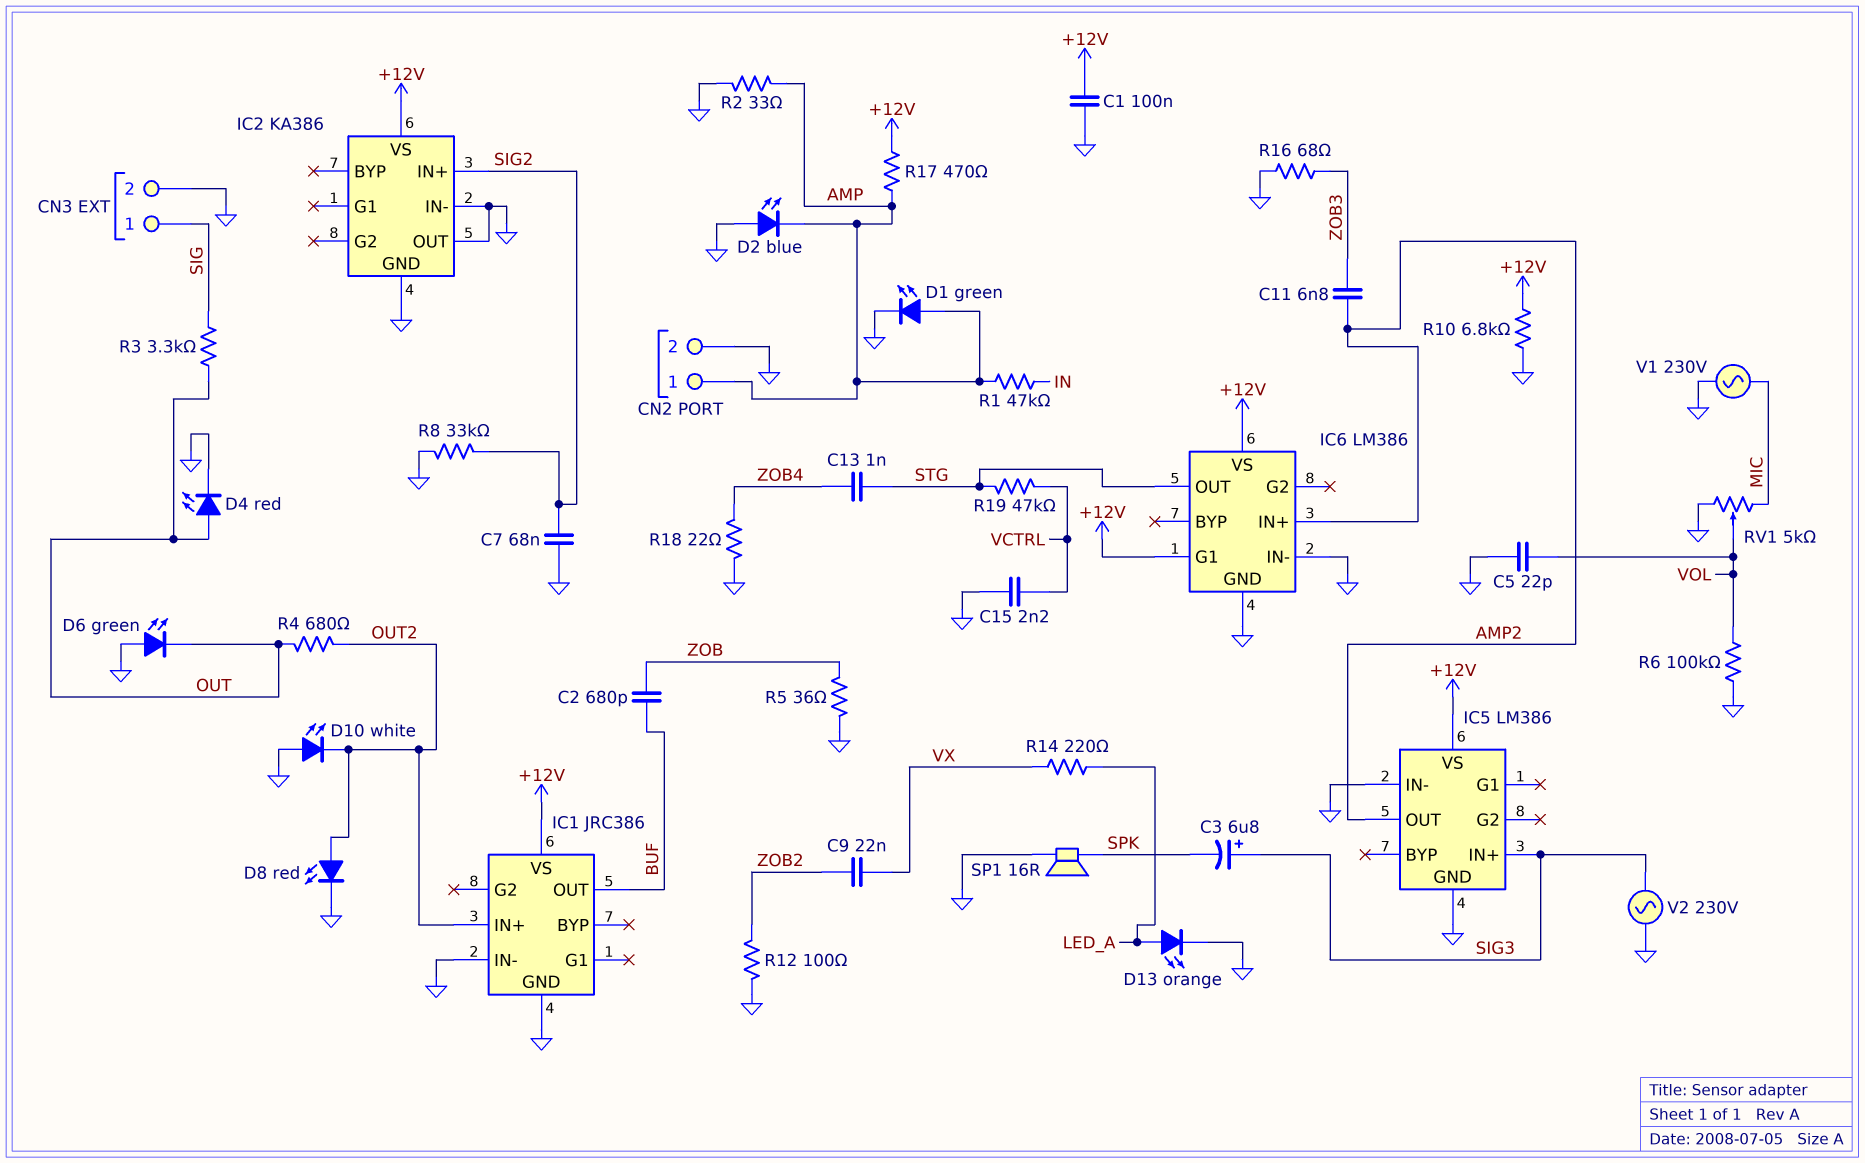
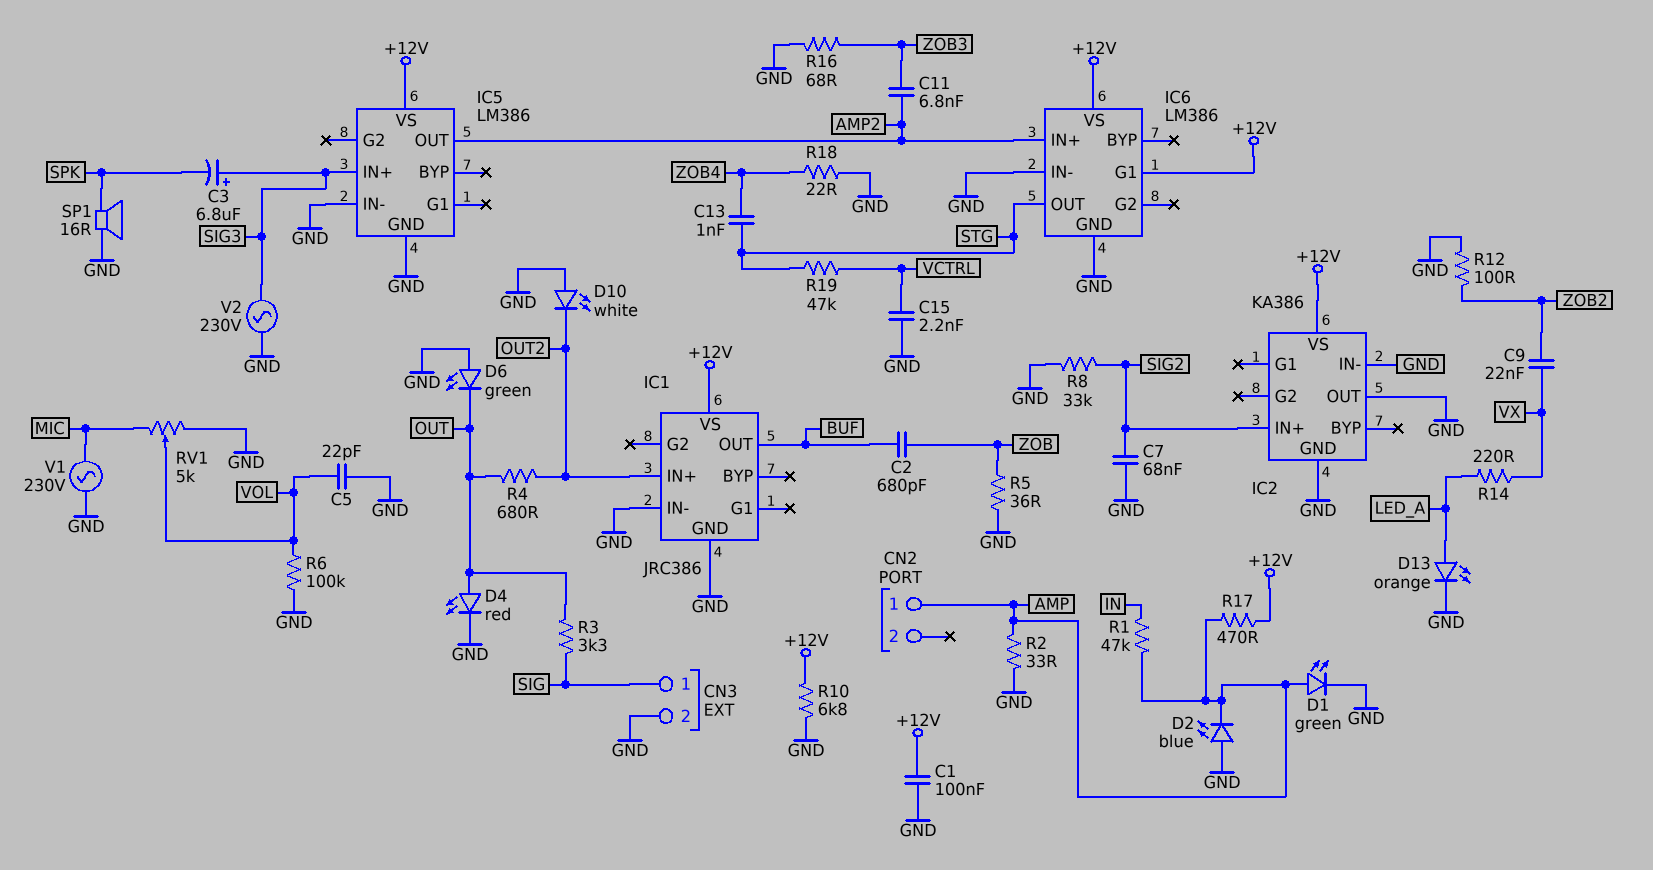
CN2 pin 2: GND -> none
D8: LED red (A OUT2, K GND) -> none

